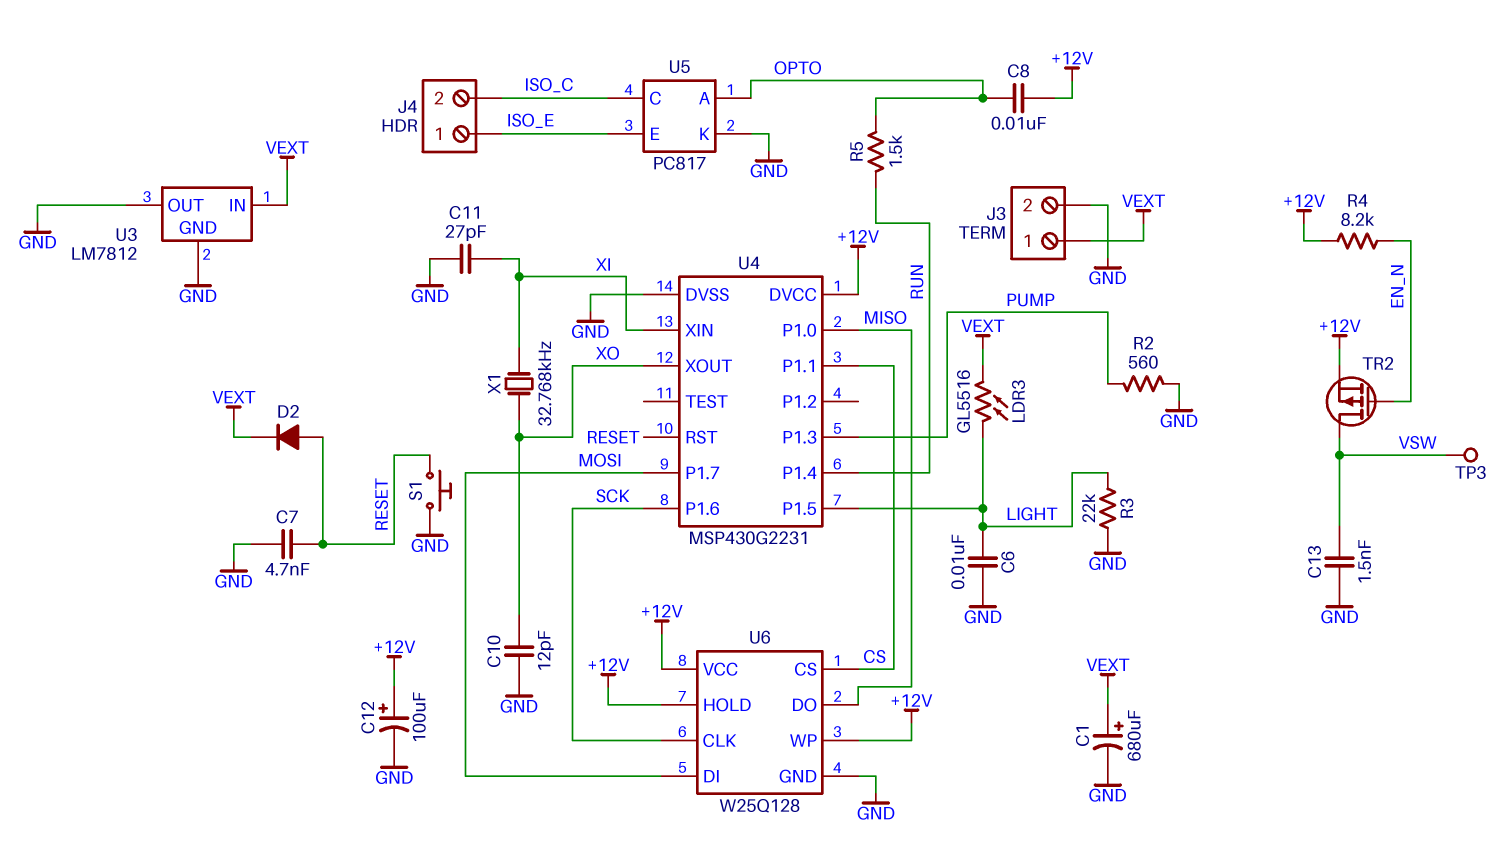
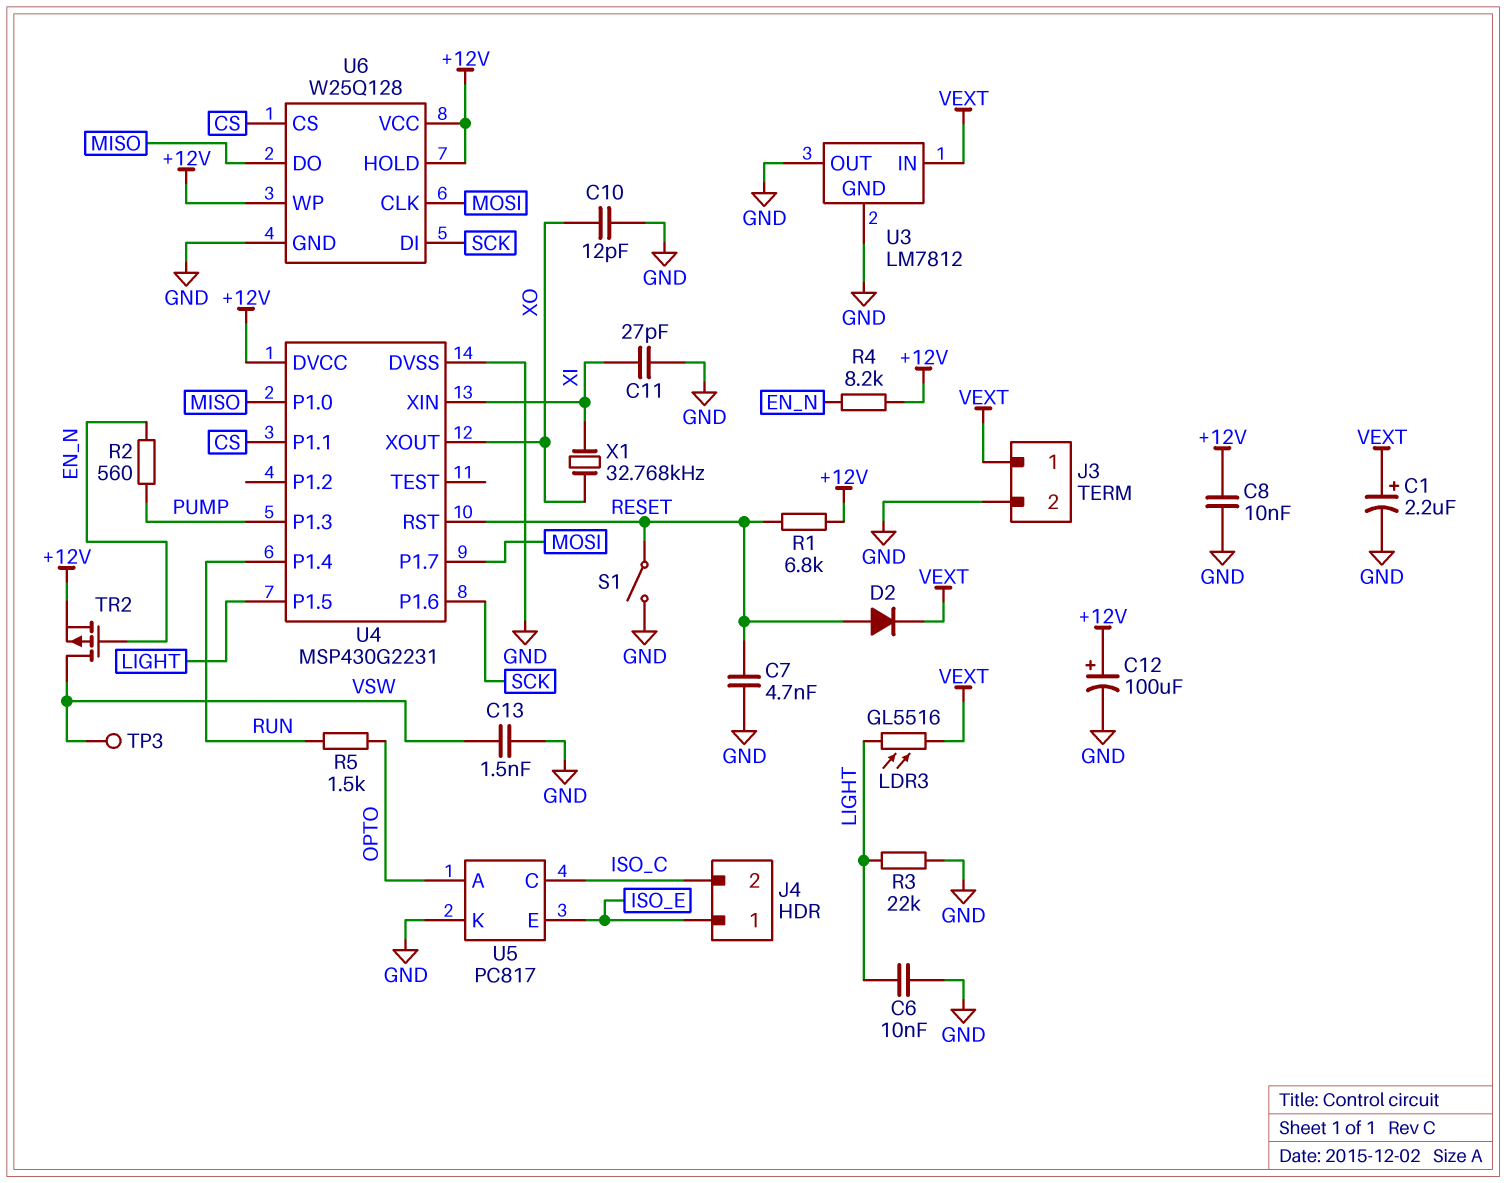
C1: 680uF (plus VEXT, minus GND) -> 2.2uF (plus VEXT, minus GND)
C8: 10nF (+12V, OPTO) -> 10nF (+12V, GND)
R1: none -> 6.8k (+12V, RESET)
R2: 560 (GND, PUMP) -> 560 (EN_N, PUMP)
S1: button (GND, RESET) -> switch (GND, RESET)
U6 pin CLK: SCK -> MOSI
U6 pin DI: MOSI -> SCK

